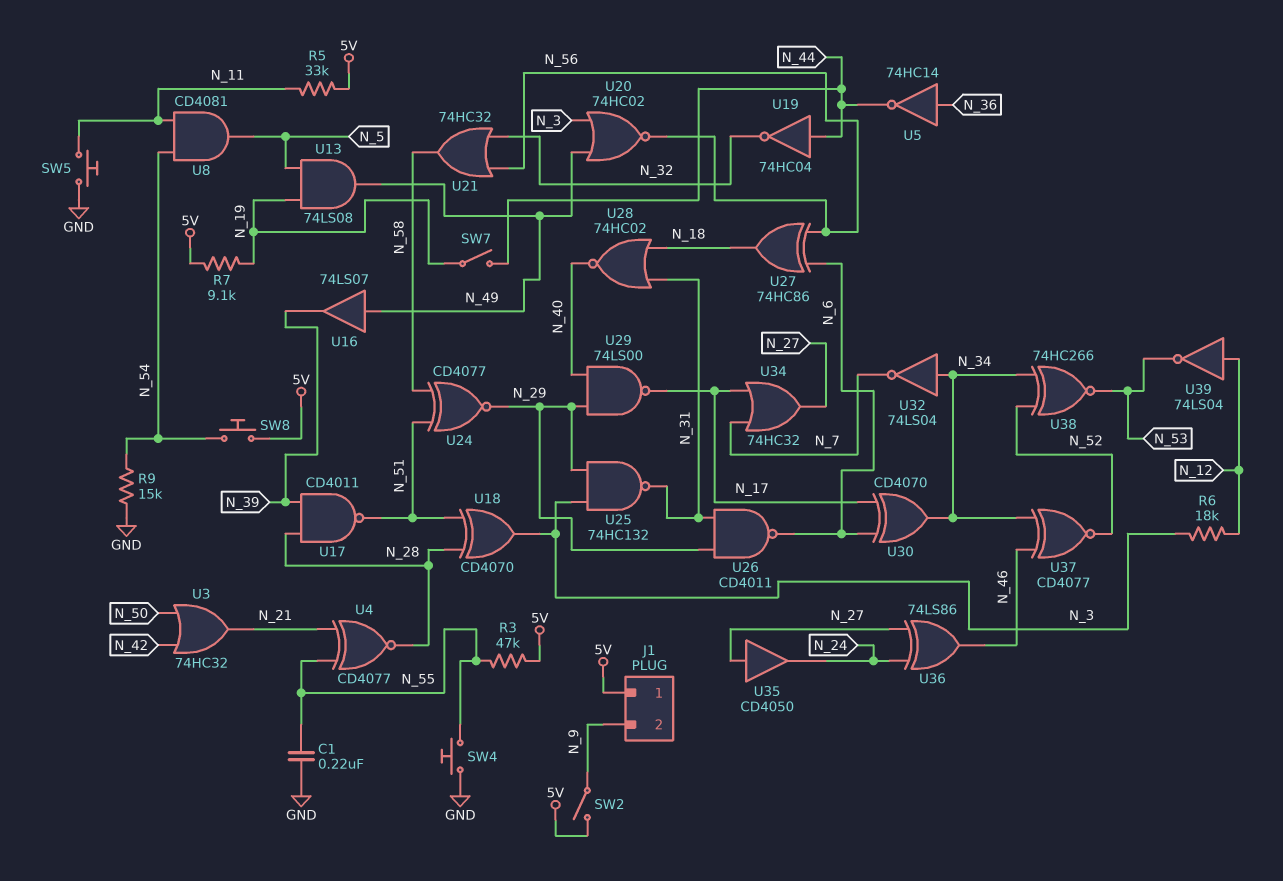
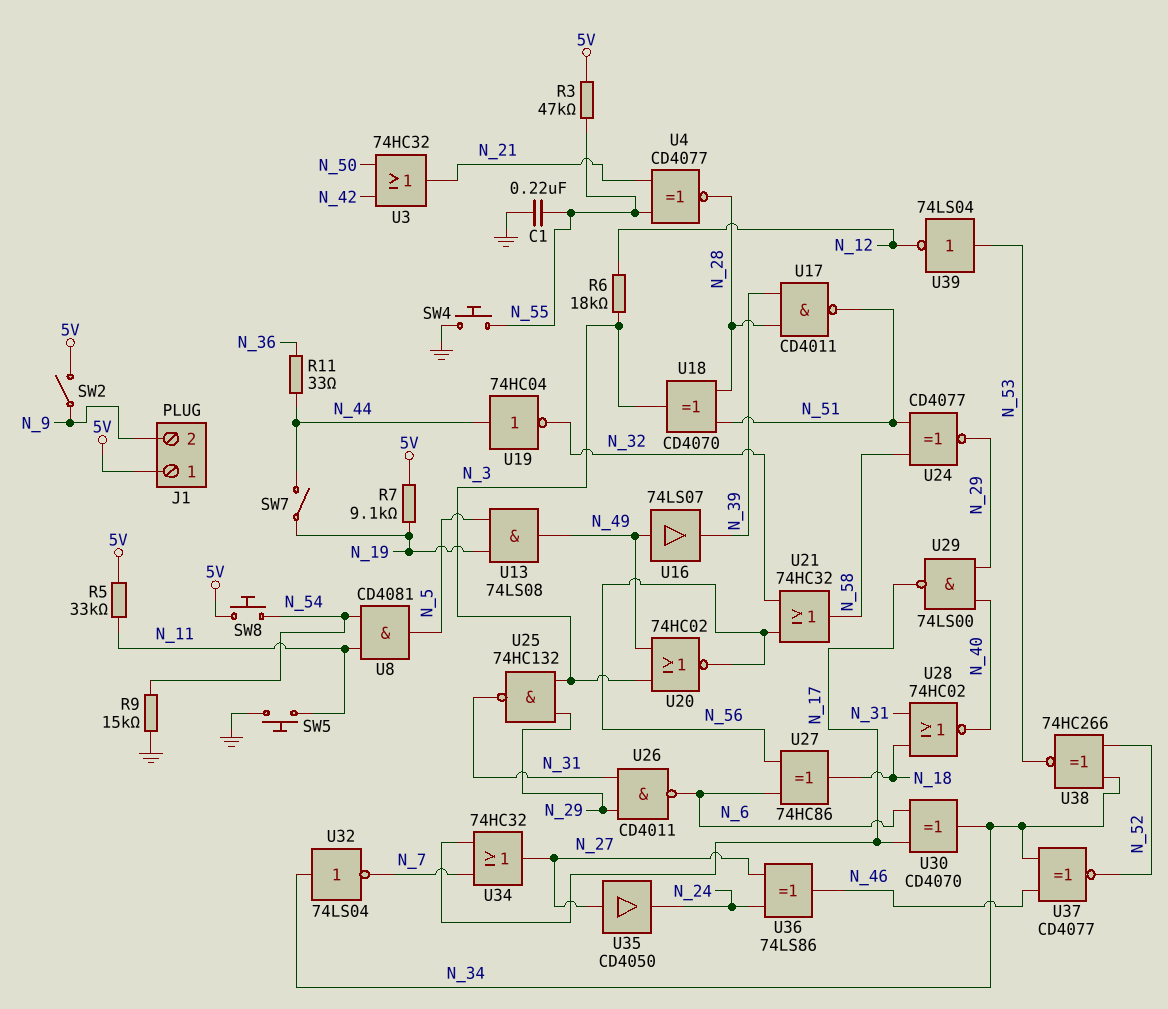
R11: none -> 33 (N_36, N_44)
U5: NOT 74HC14 (in N_36, out N_44) -> none
U39: NOT 74LS04 (in N_12, out N_53) -> NOT 74LS04 (in N_53, out N_12)

